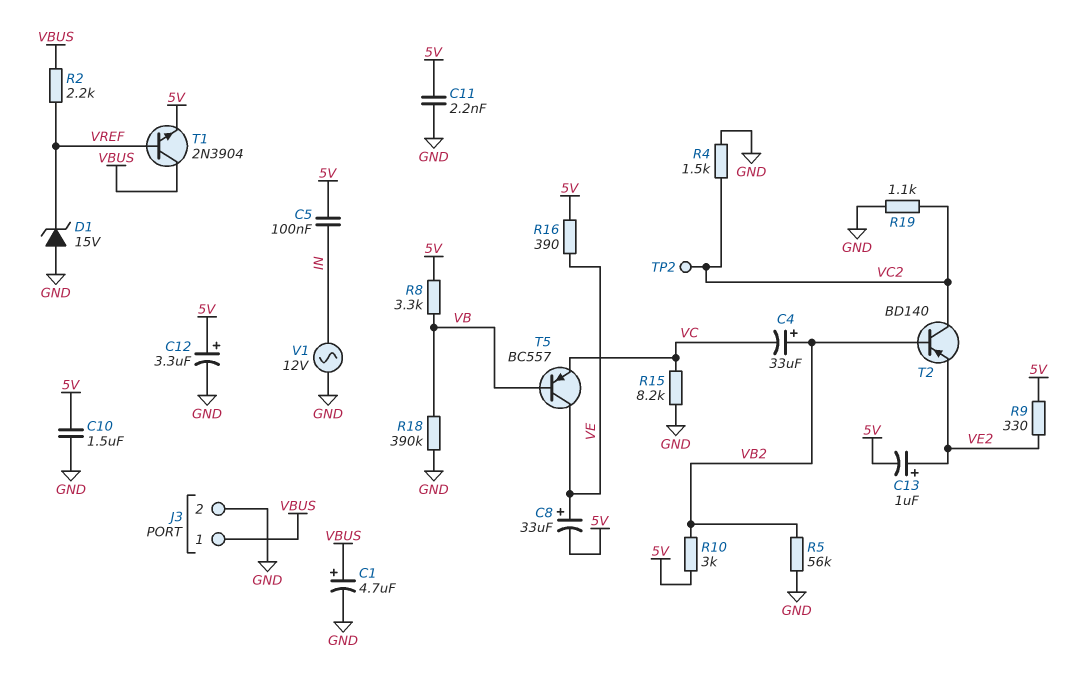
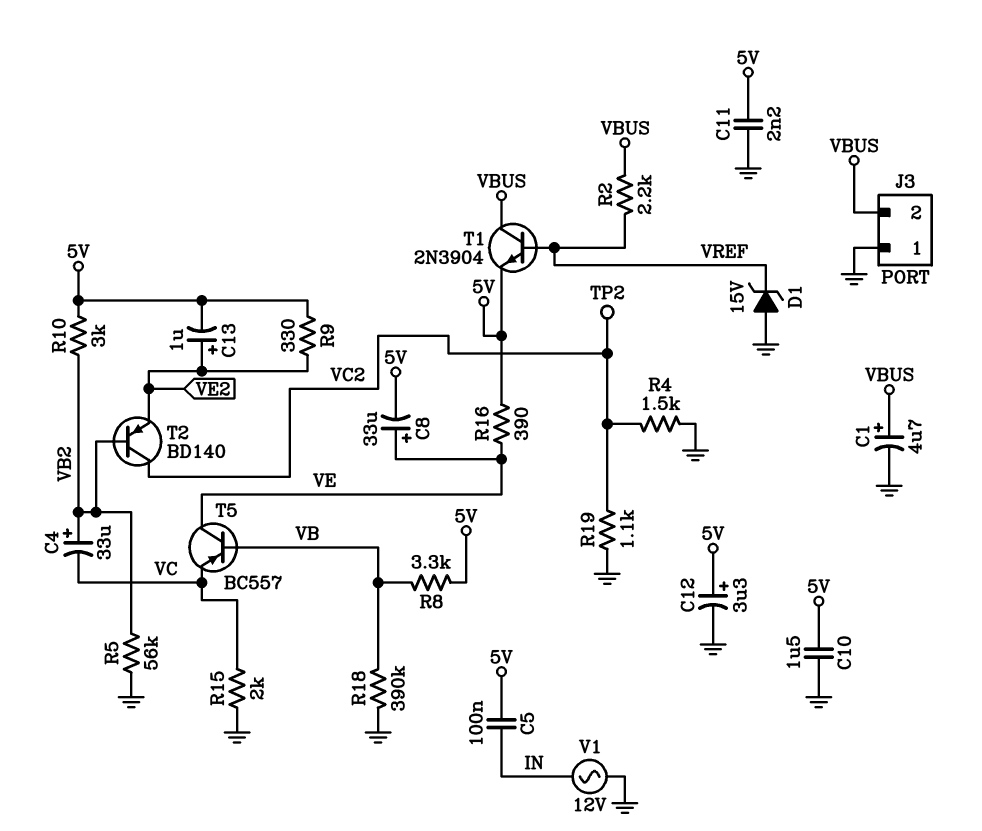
J3 pin 1: VBUS -> GND
J3 pin 2: GND -> VBUS
R15: 8.2k (GND, VC) -> 2k (GND, VC)

